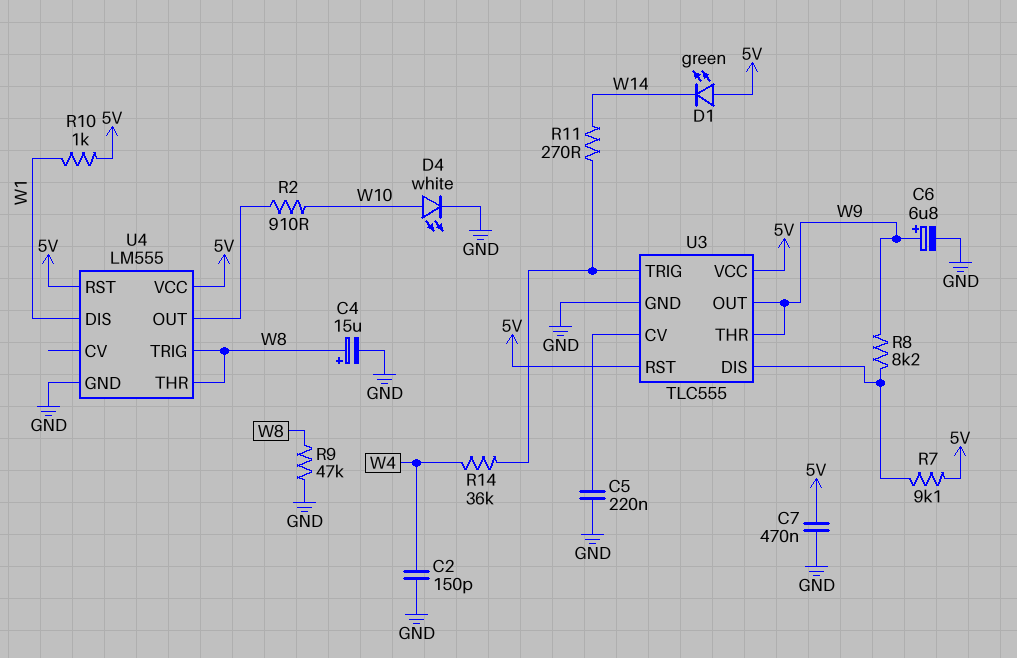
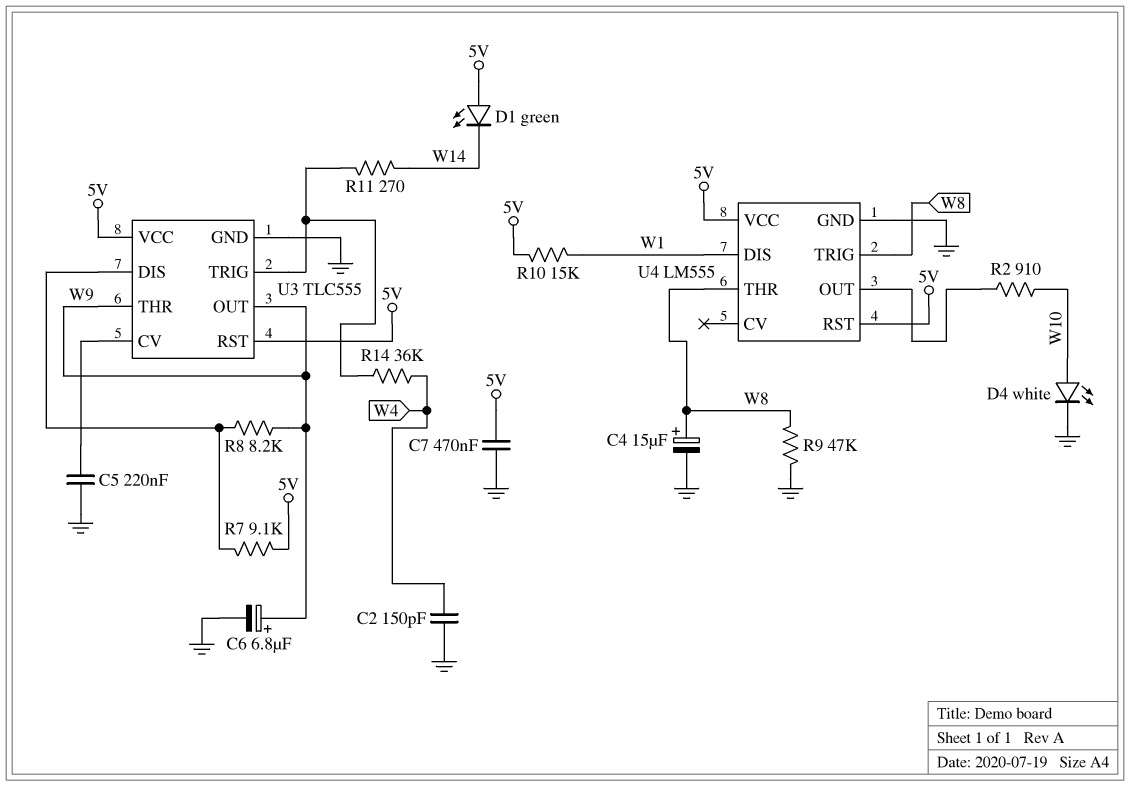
R10: 1k (5V, W1) -> 15k (5V, W1)

